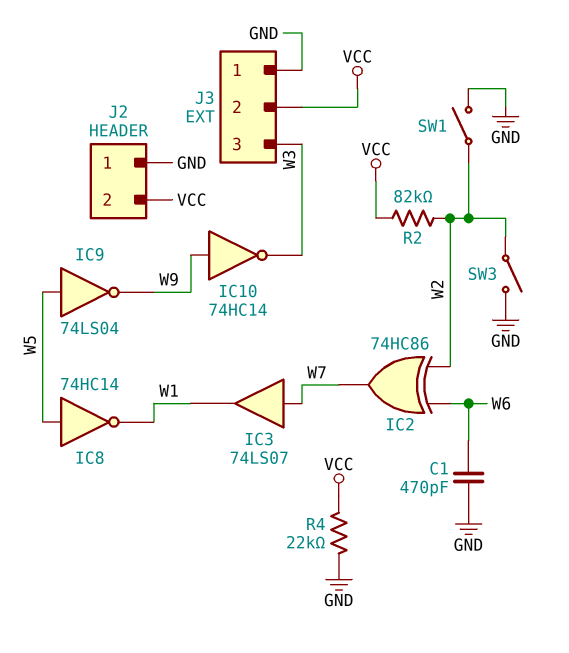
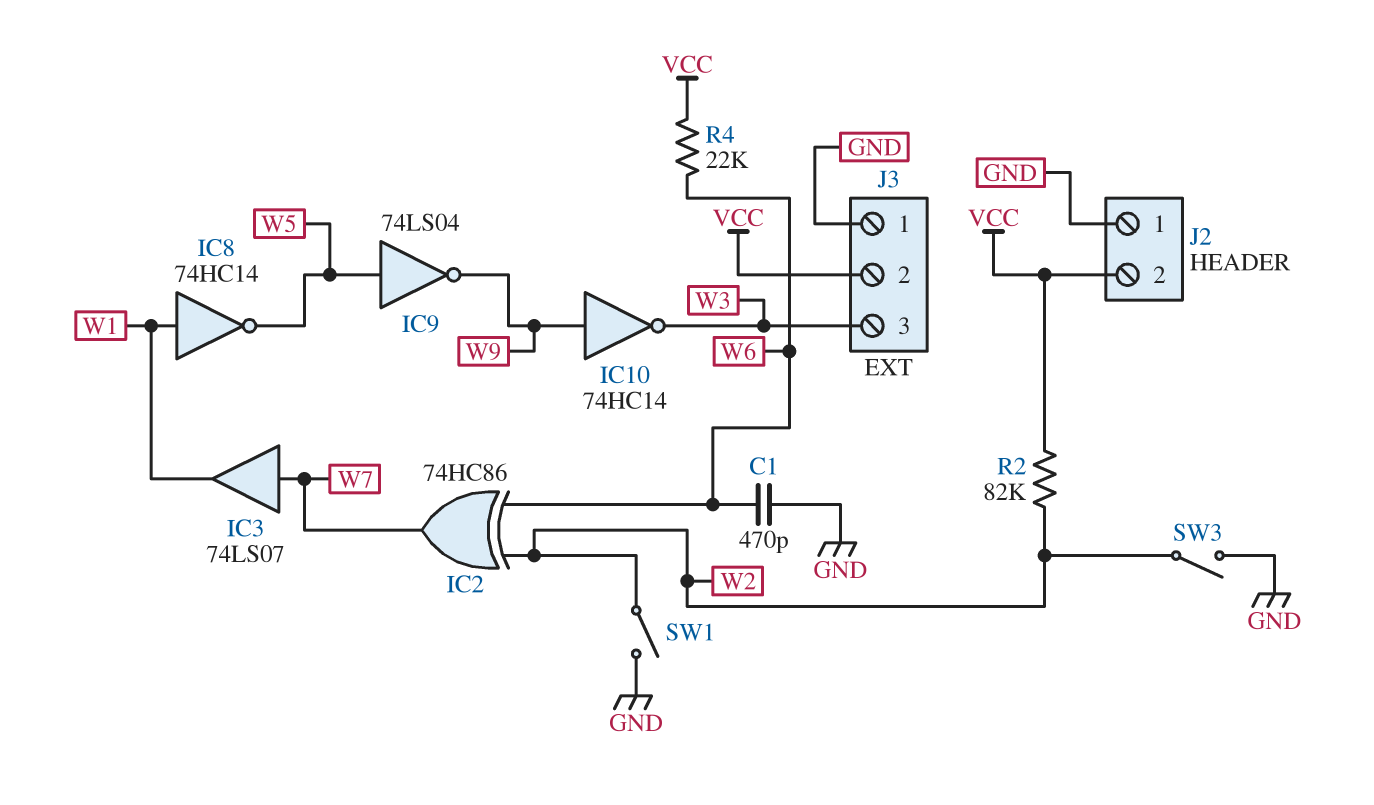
IC8: NOT 74HC14 (in W5, out W1) -> NOT 74HC14 (in W1, out W5)
R4: 22k (GND, VCC) -> 22k (VCC, W6)

